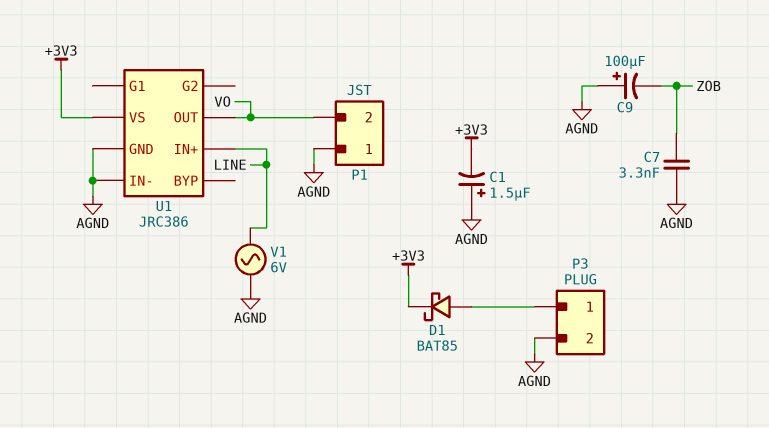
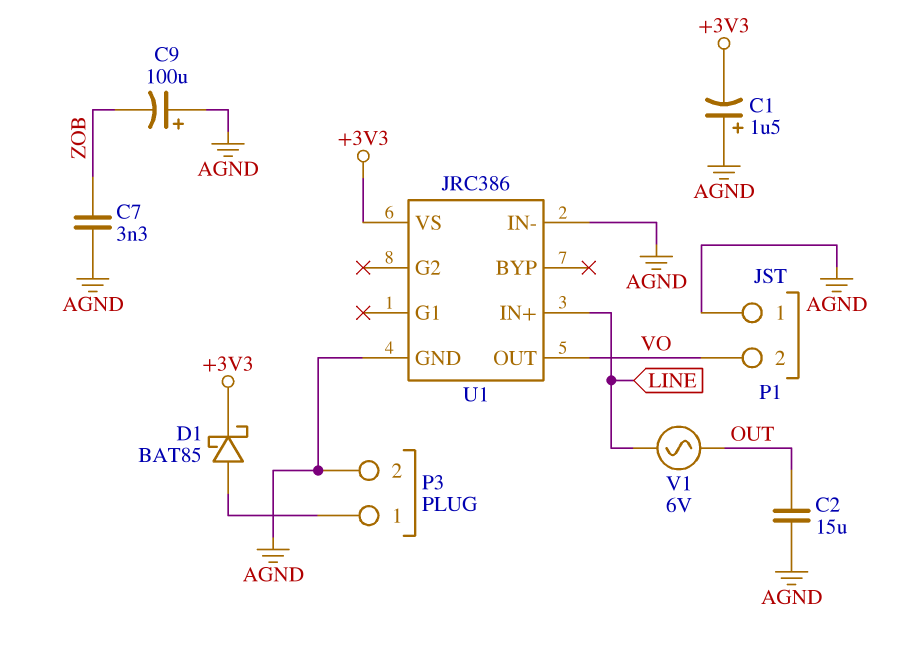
C2: none -> 15uF (AGND, OUT)
V1: AC 6V (AGND, LINE) -> AC 6V (LINE, OUT)

